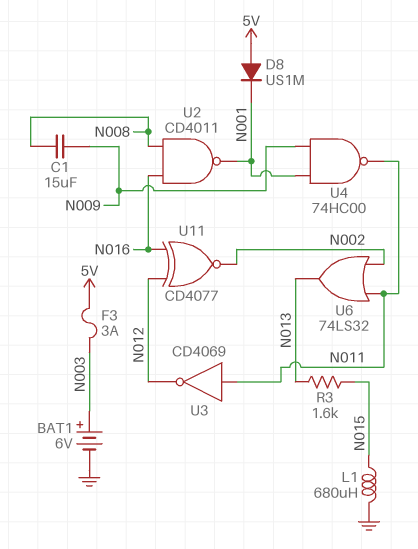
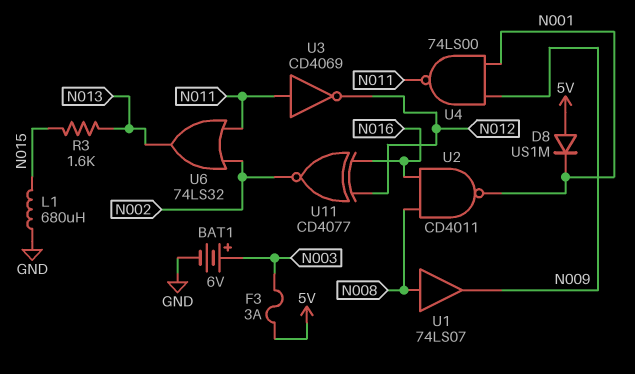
C1: 15uF (N008, N009) -> none
U1: none -> buffer 74LS07 (in N008, out N009)
U4: NAND 74HC00 (in N001, in N009, out N011) -> NAND 74LS00 (in N001, in N009, out N011)

